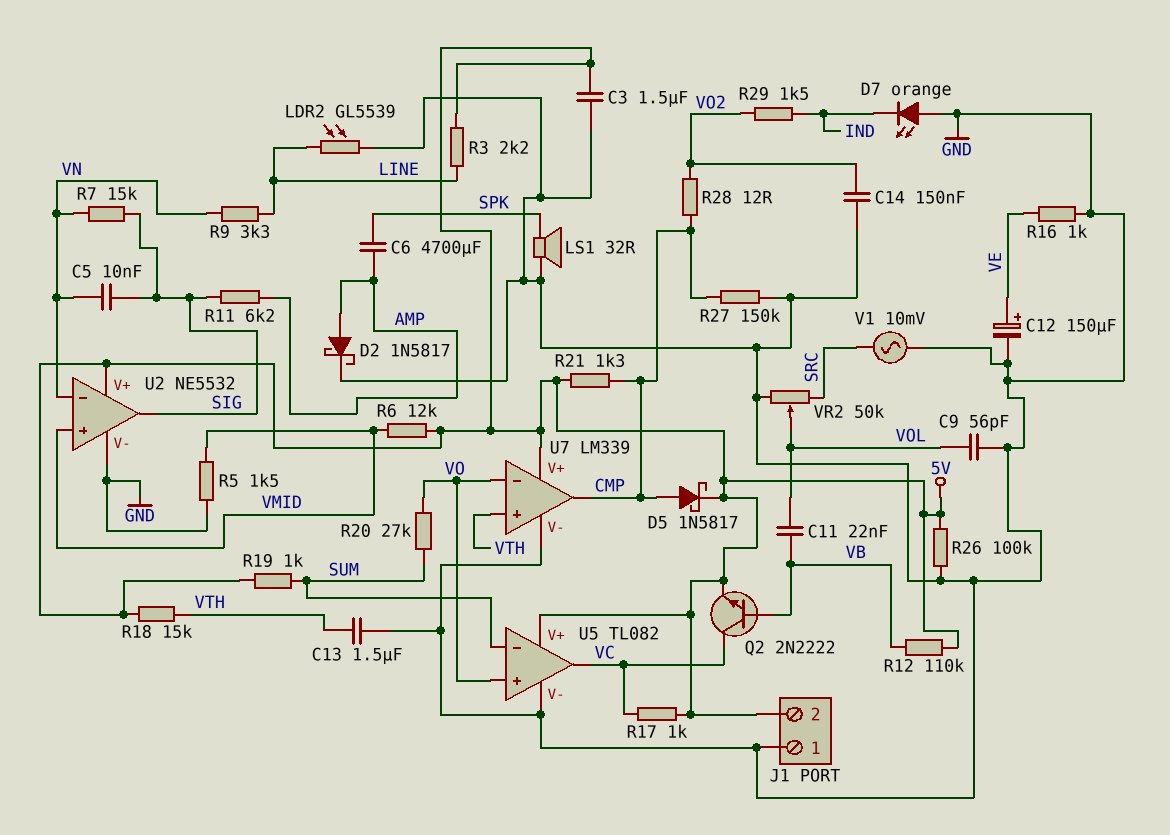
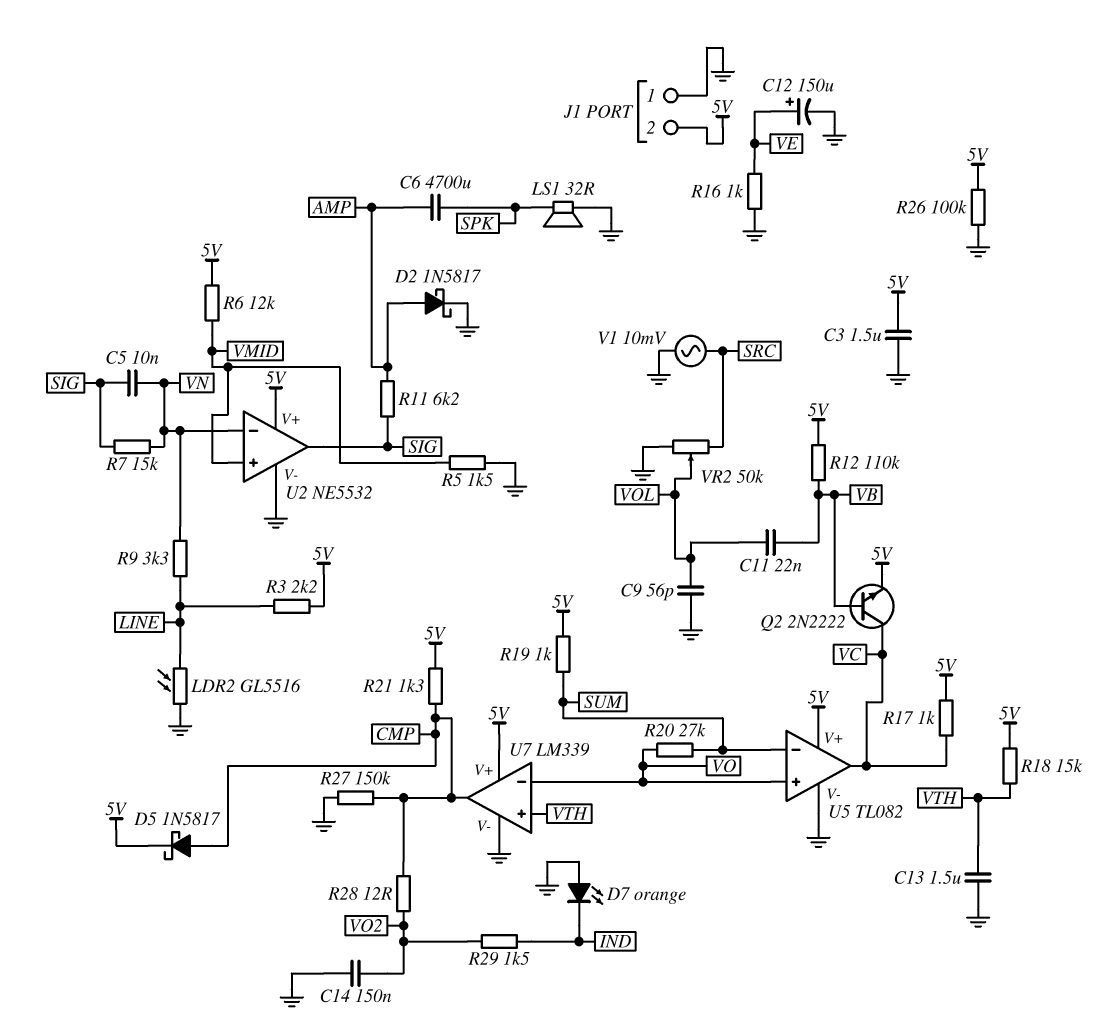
LDR2: GL5539 (GND, LINE) -> GL5516 (GND, LINE)

